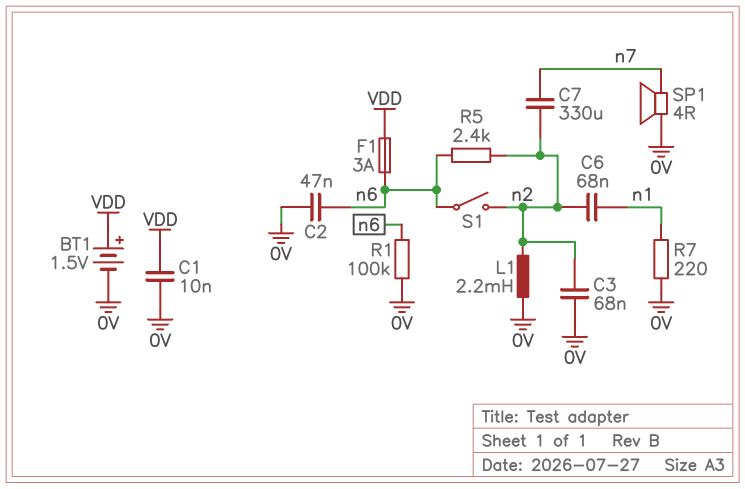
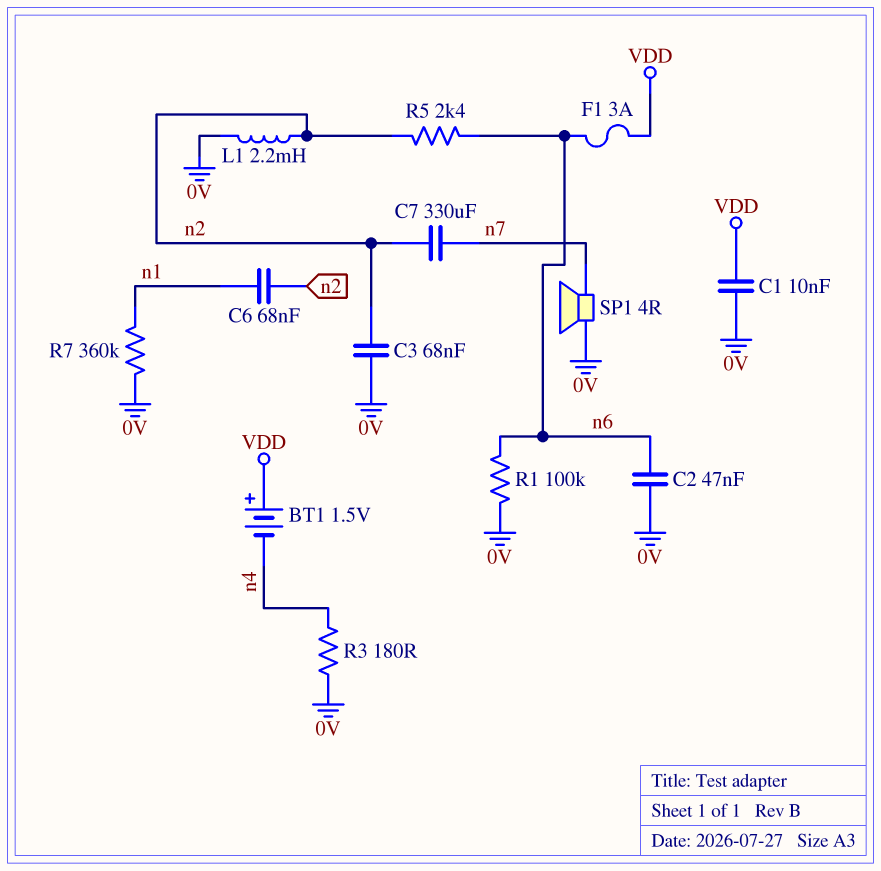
BT1: 1.5V (plus VDD, minus 0V) -> 1.5V (plus VDD, minus n4)
R3: none -> 180 (0V, n4)
R7: 220 (0V, n1) -> 360k (0V, n1)
S1: switch (n2, n6) -> none

